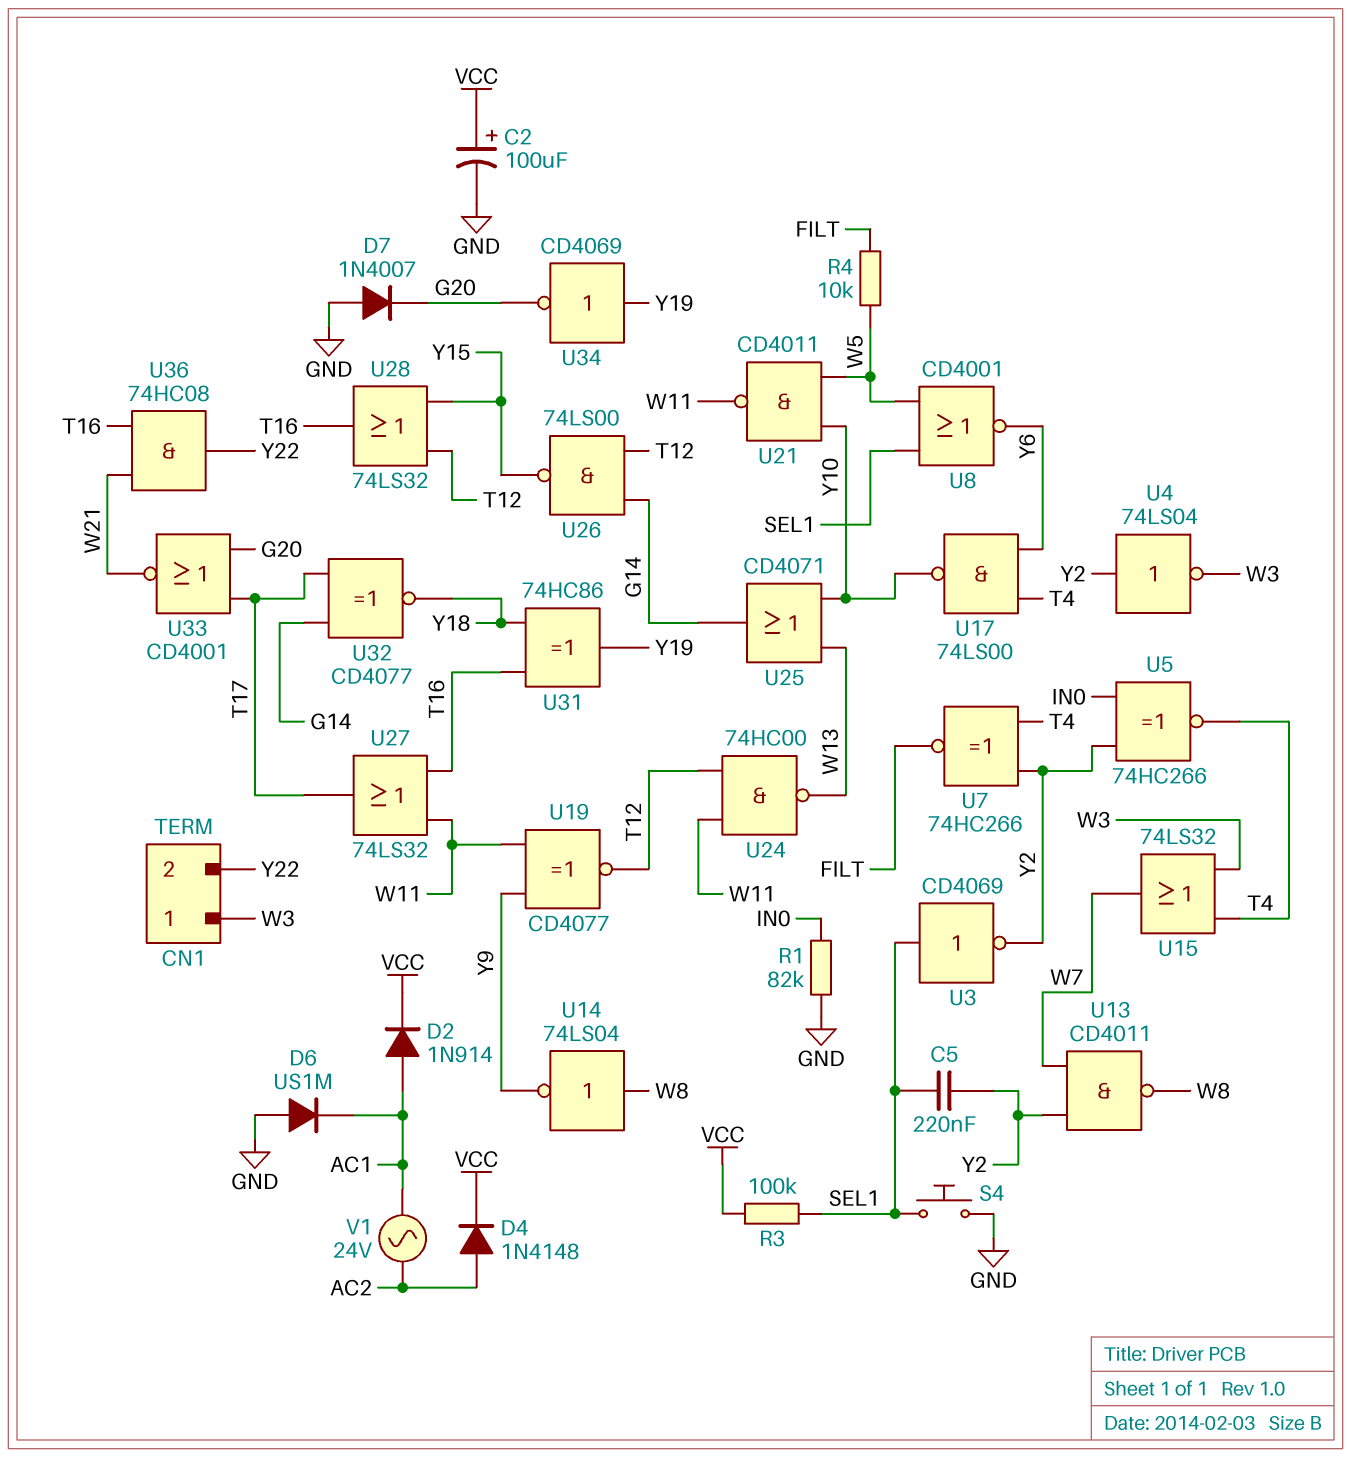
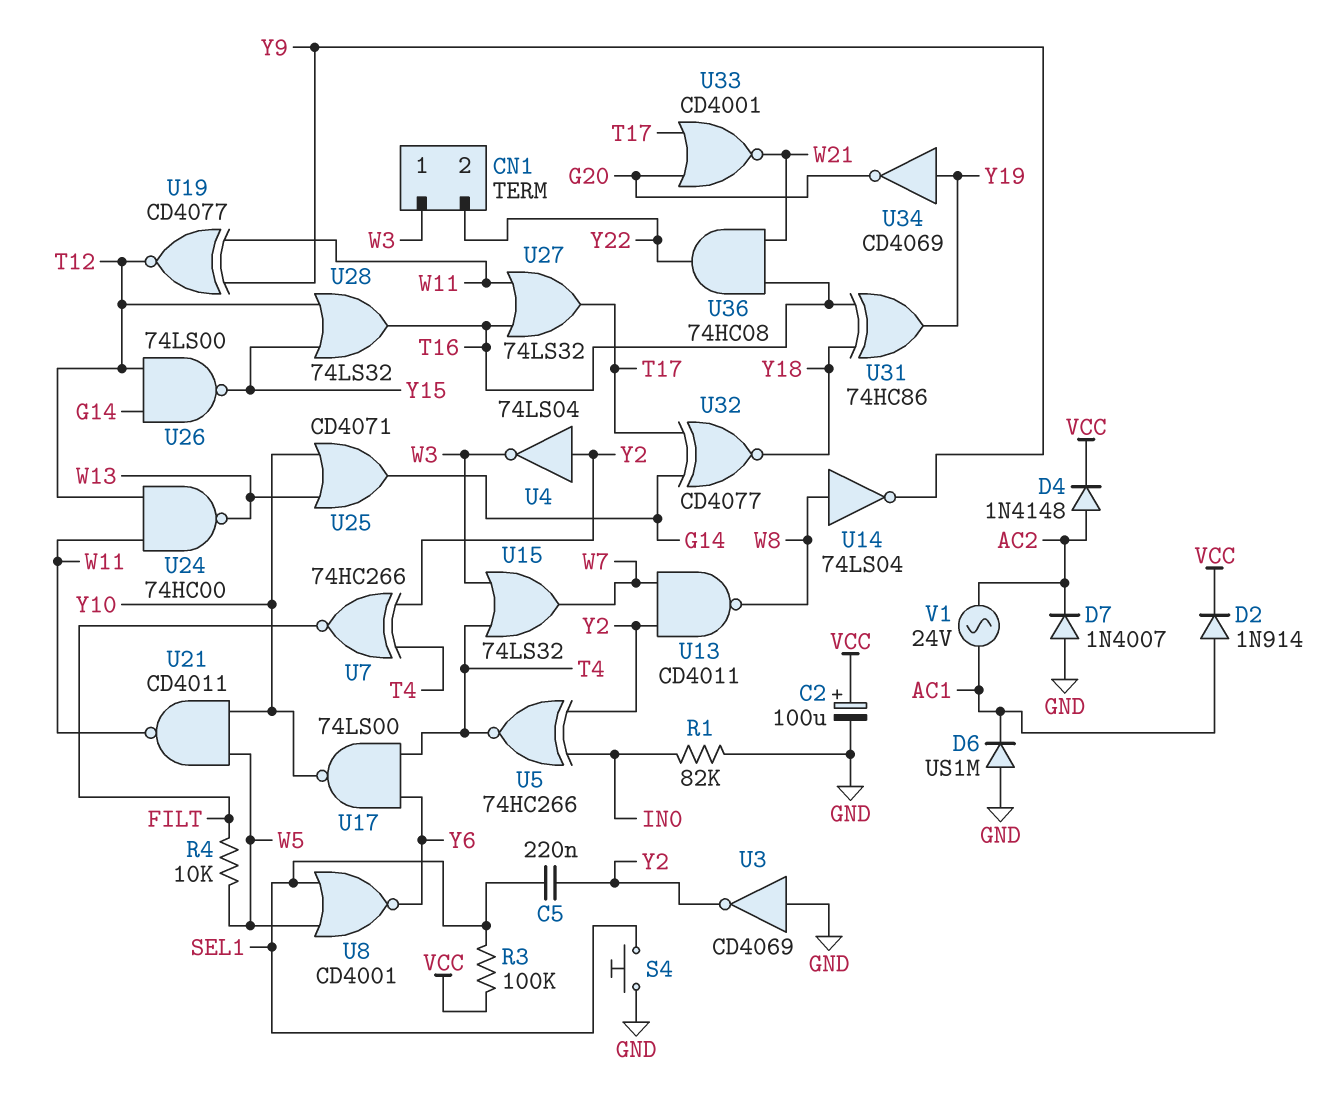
D7: diode 1N4007 (A GND, K G20) -> diode 1N4007 (A GND, K AC2)
U3: NOT CD4069 (in SEL1, out Y2) -> NOT CD4069 (in GND, out Y2)

